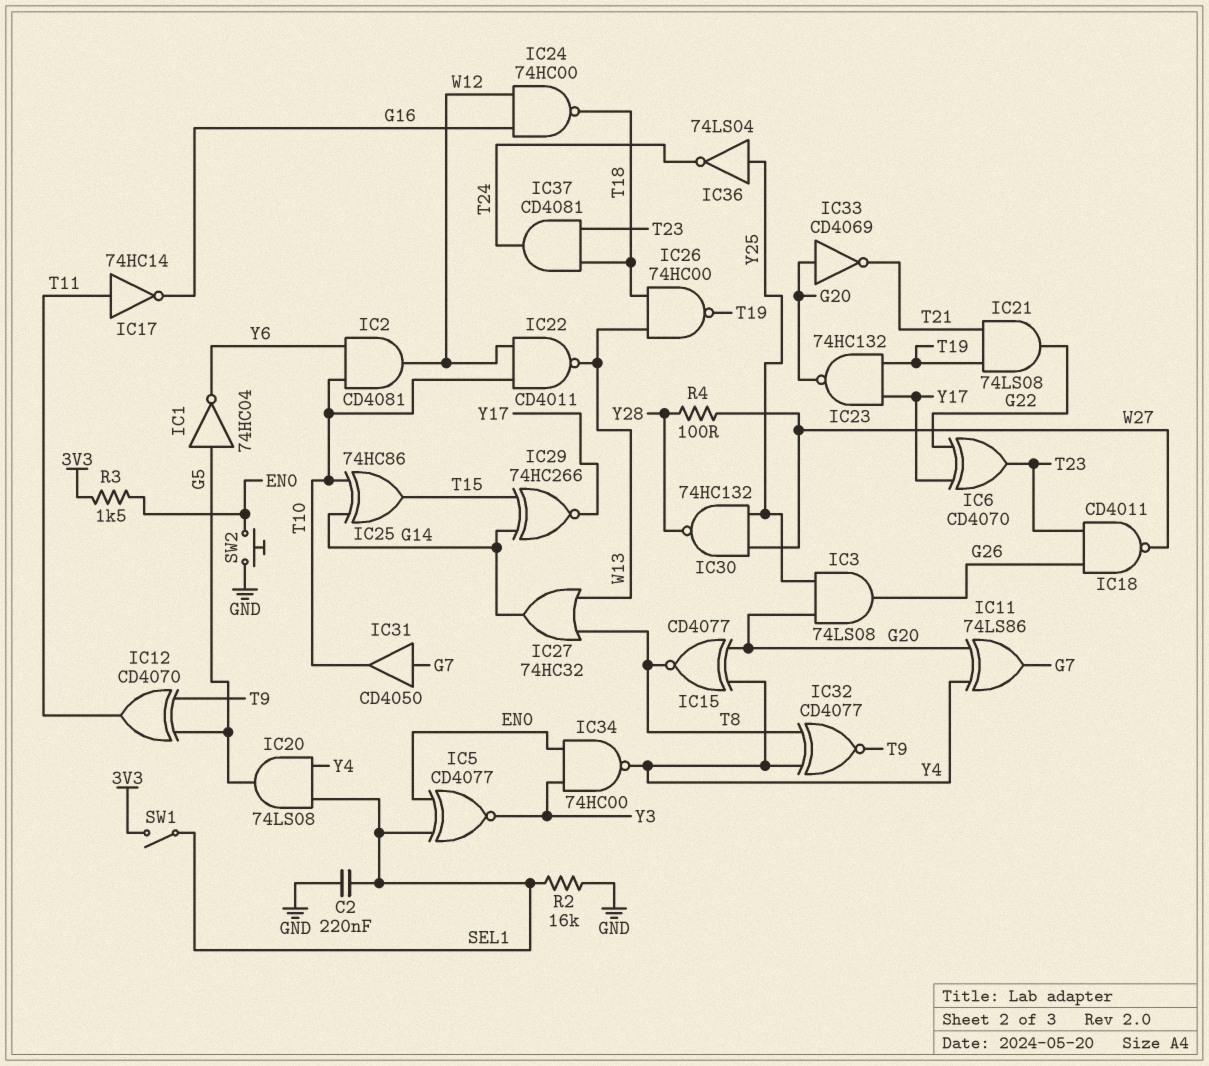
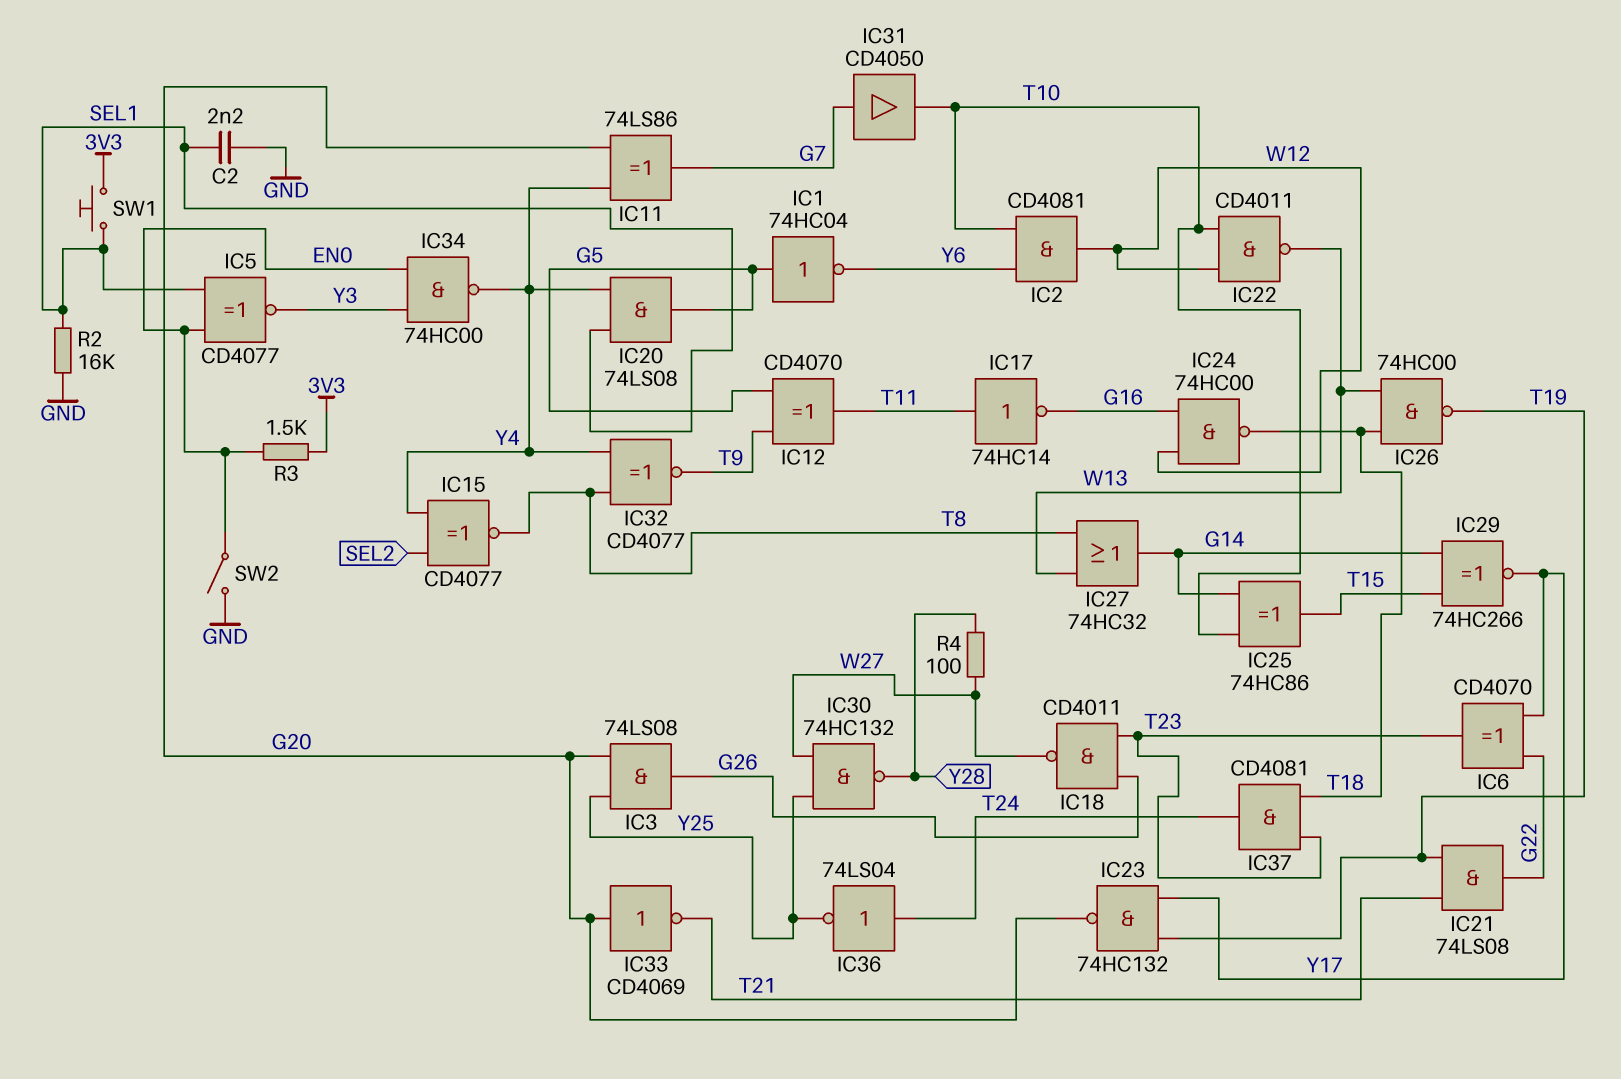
C2: 220nF (GND, SEL1) -> 2.2nF (GND, SEL1)
IC15: XNOR CD4077 (in G20, in Y4, out T8) -> XNOR CD4077 (in SEL2, in Y4, out T8)
IC36: NOT 74LS04 (in Y25, out T24) -> NOT 74LS04 (in T24, out Y25)
SW1: switch (3V3, SEL1) -> button (3V3, SEL1)
SW2: button (EN0, GND) -> switch (EN0, GND)

